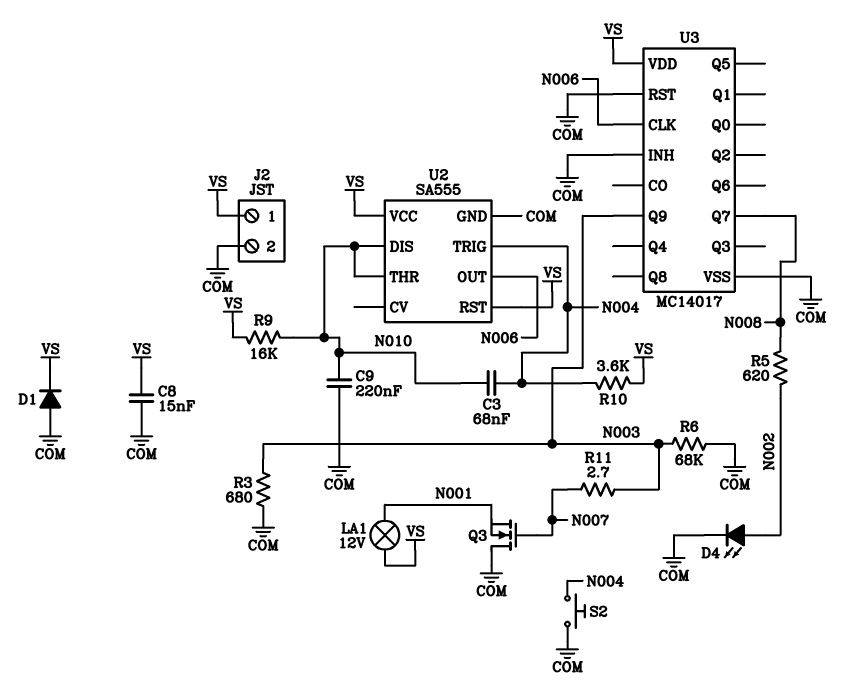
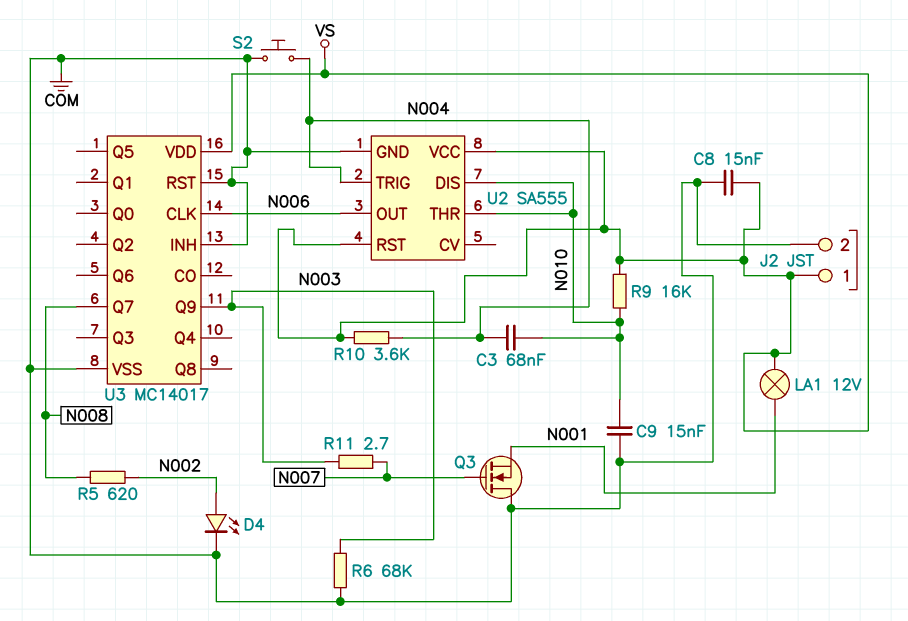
C9: 220nF (COM, N010) -> 15nF (COM, N010)
D1: diode (A COM, K VS) -> none
R3: 680 (COM, N003) -> none

